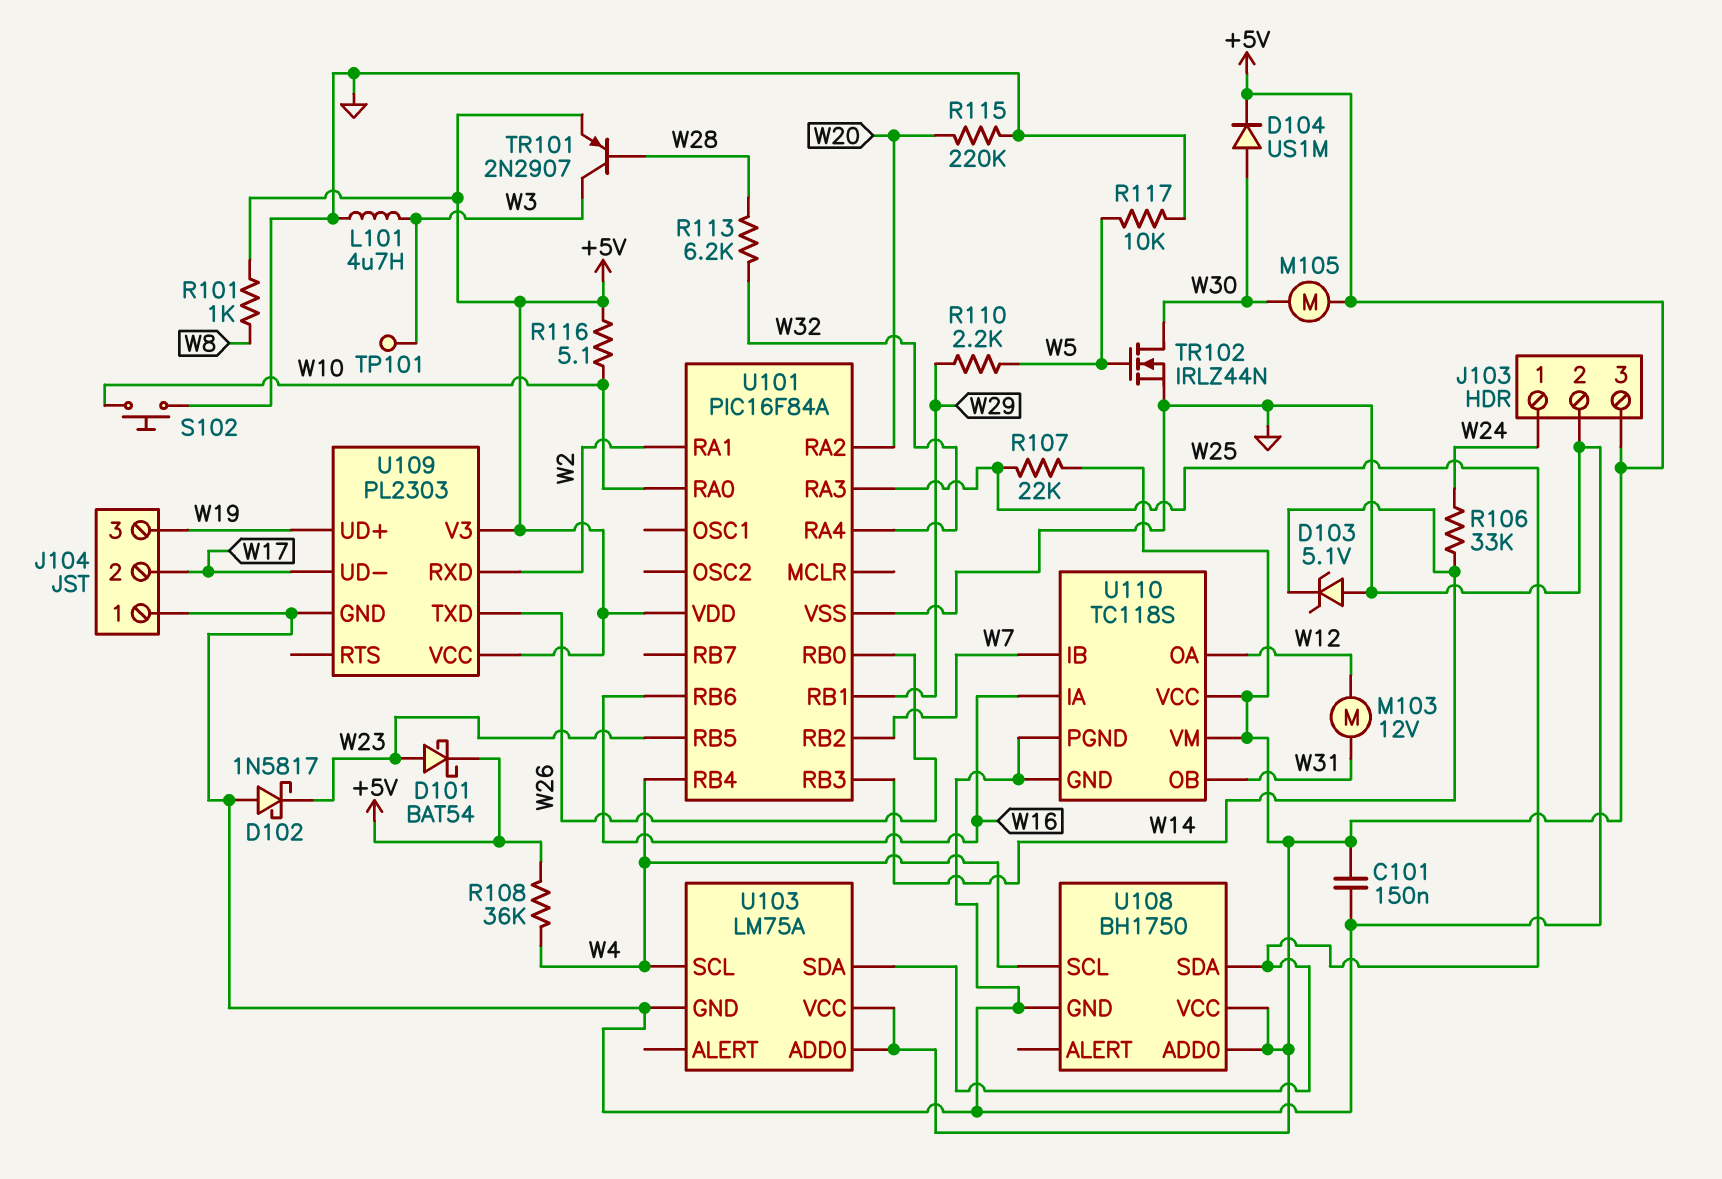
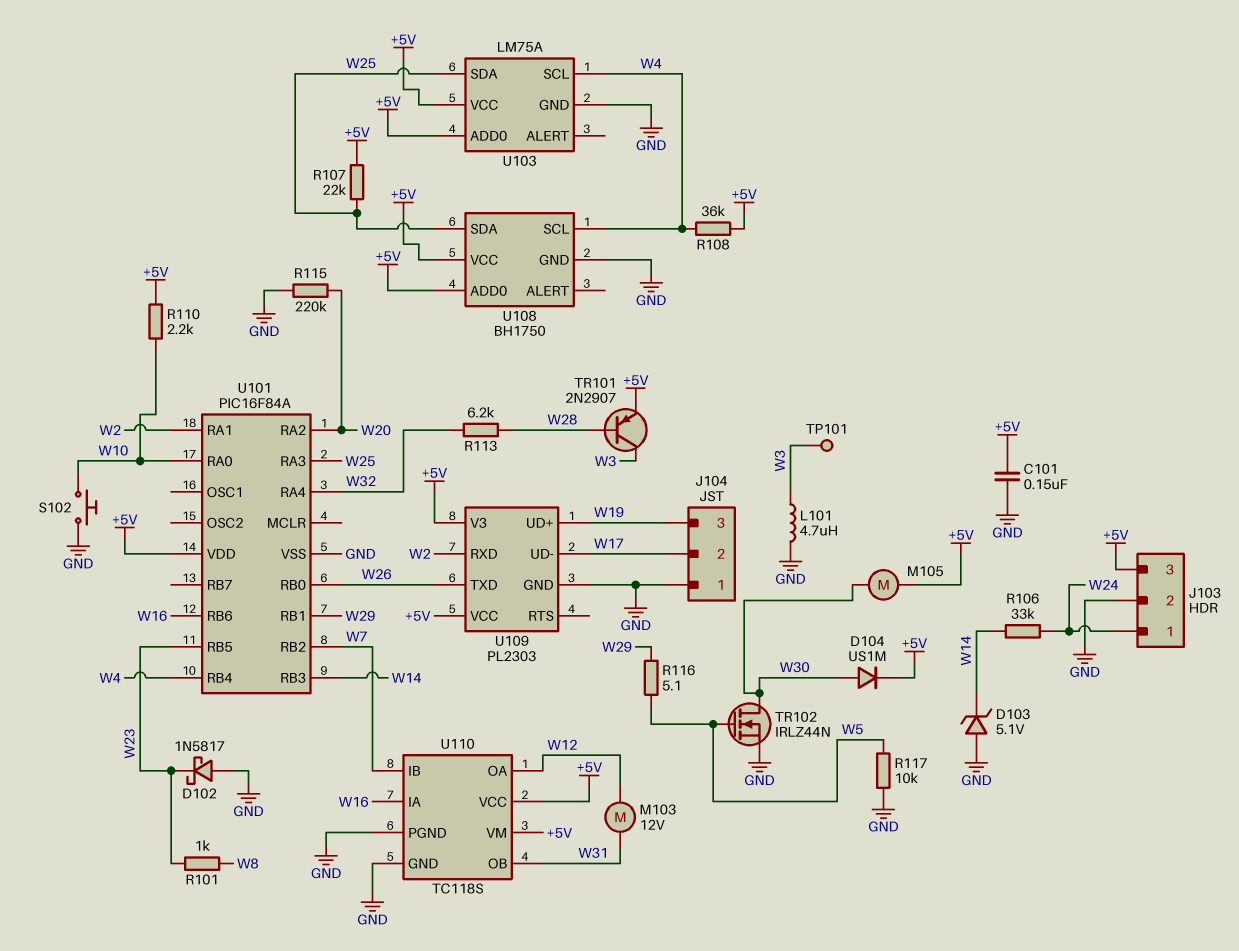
D101: schottky BAT54 (A W23, K +5V) -> none
R101: 1k (+5V, W8) -> 1k (W8, W23)
R110: 2.2k (W5, W29) -> 2.2k (+5V, W10)
R116: 5.1 (+5V, W10) -> 5.1 (W5, W29)

